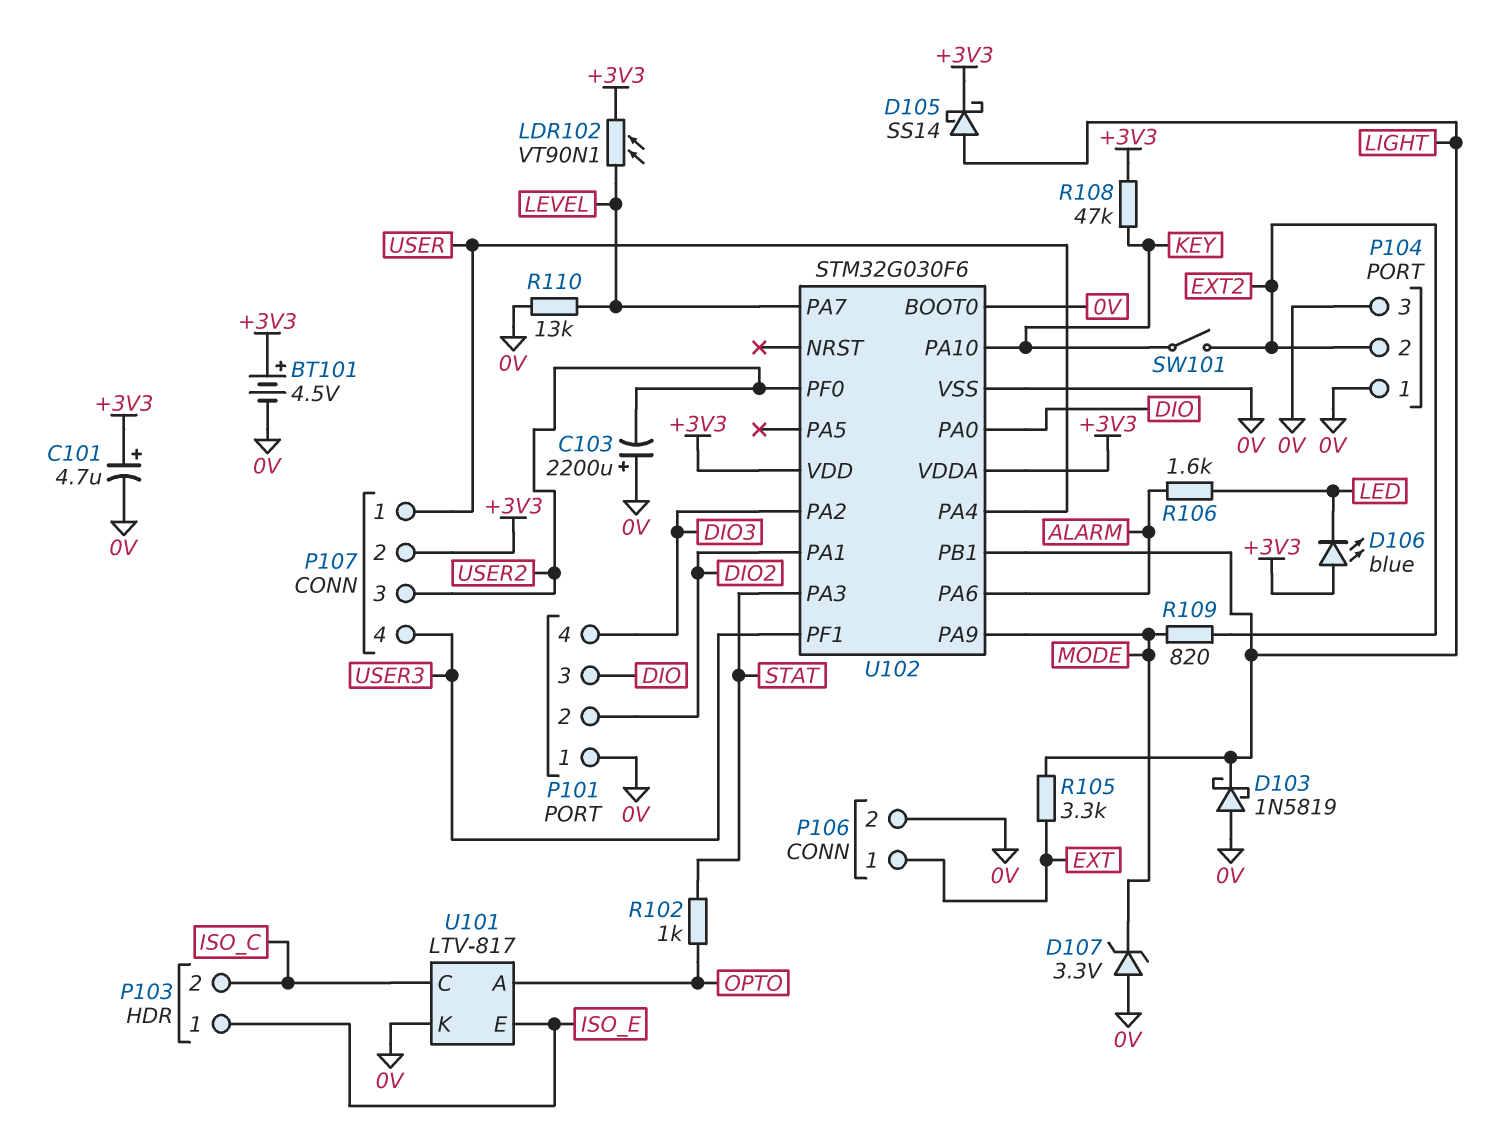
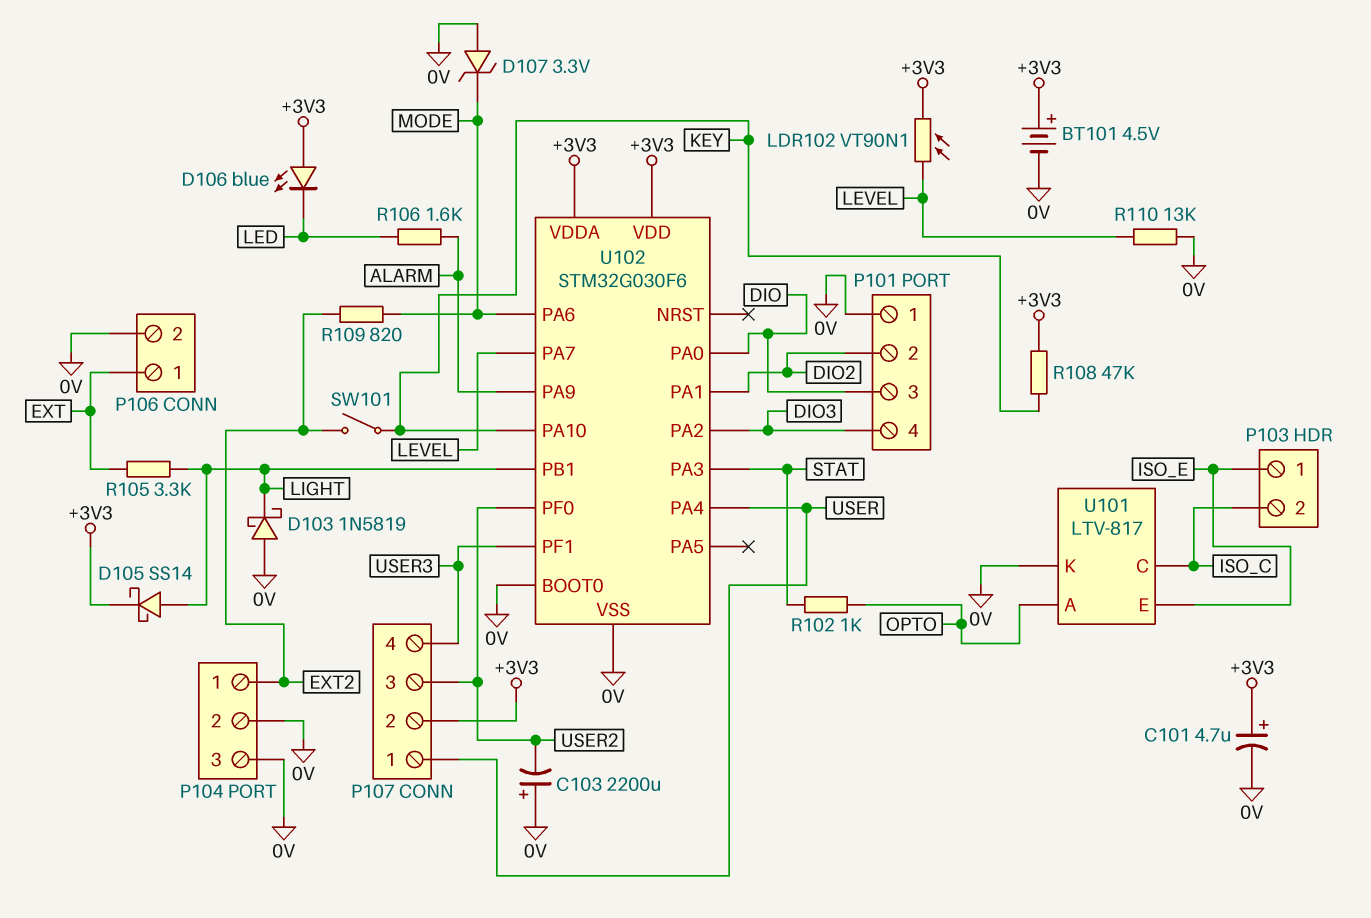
P104 pin 1: 0V -> EXT2
P104 pin 2: EXT2 -> 0V
U102 pin PA6: ALARM -> MODE
U102 pin PA9: MODE -> ALARM

